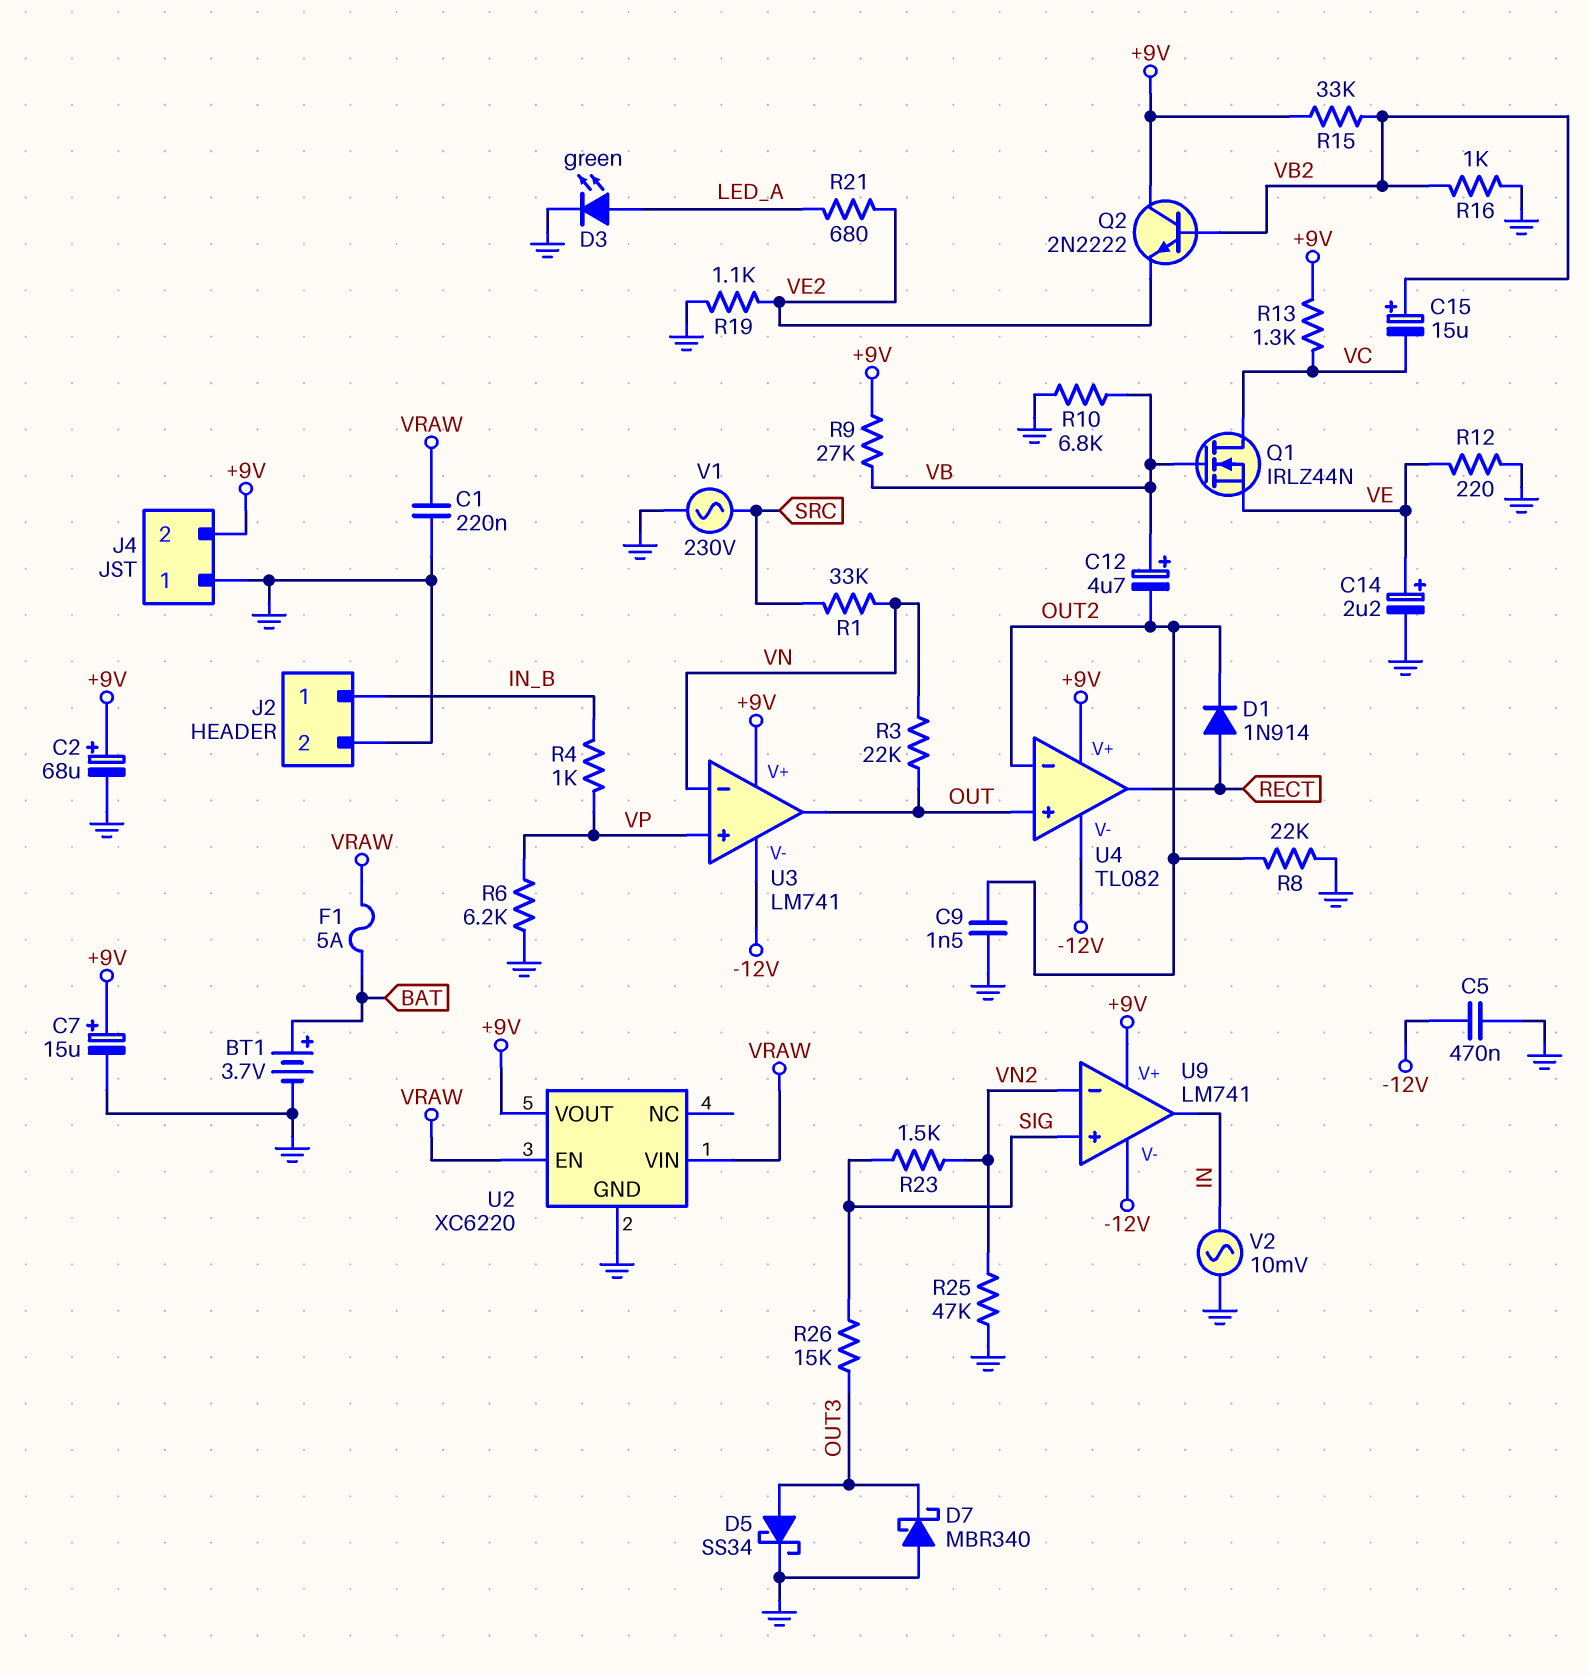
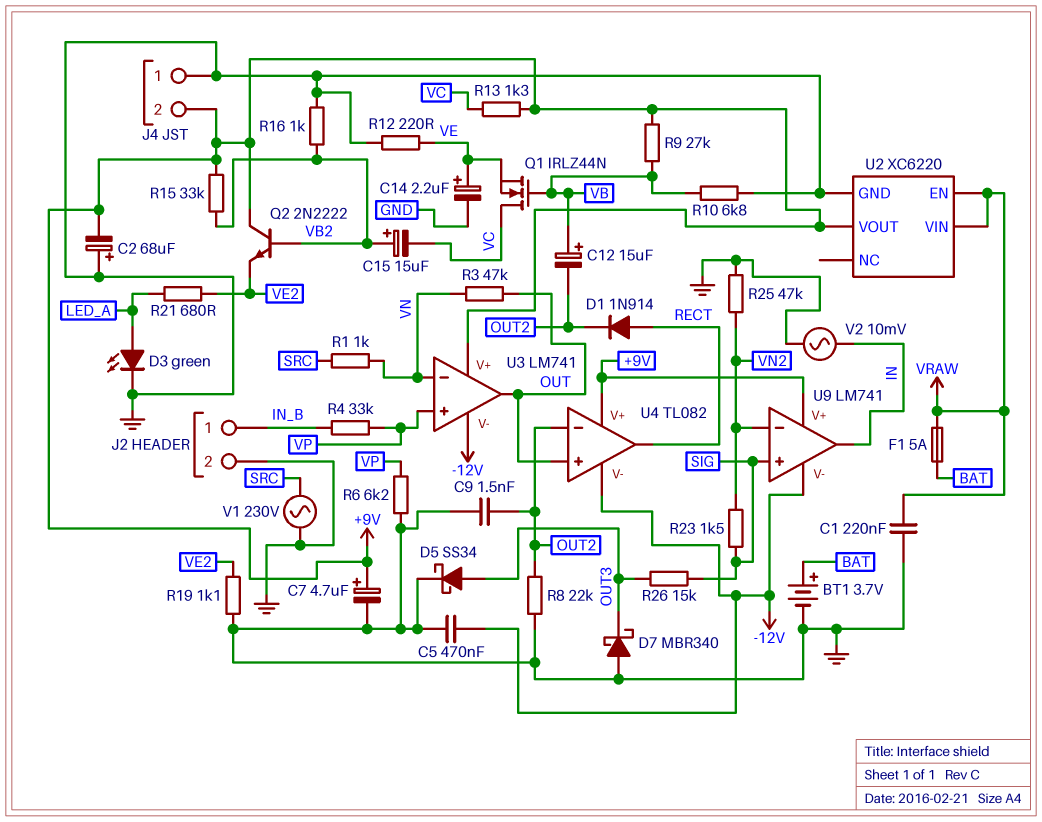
C2: 68uF (plus +9V, minus GND) -> 68uF (plus GND, minus +9V)
C7: 15uF (plus +9V, minus GND) -> 4.7uF (plus +9V, minus GND)
C12: 4.7uF (plus VB, minus OUT2) -> 15uF (plus VB, minus OUT2)
R1: 33k (SRC, VN) -> 1k (SRC, VN)
R3: 22k (OUT, VN) -> 47k (OUT, VN)
R4: 1k (IN_B, VP) -> 33k (IN_B, VP)

